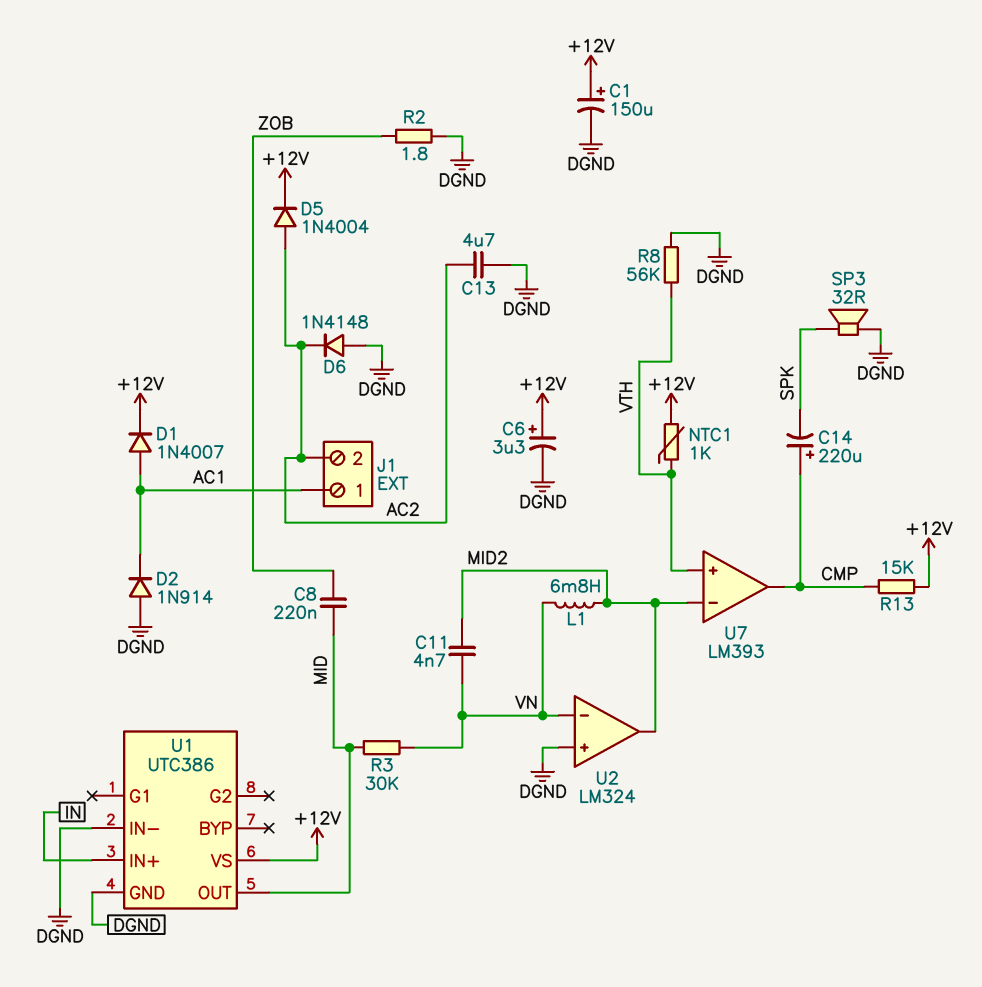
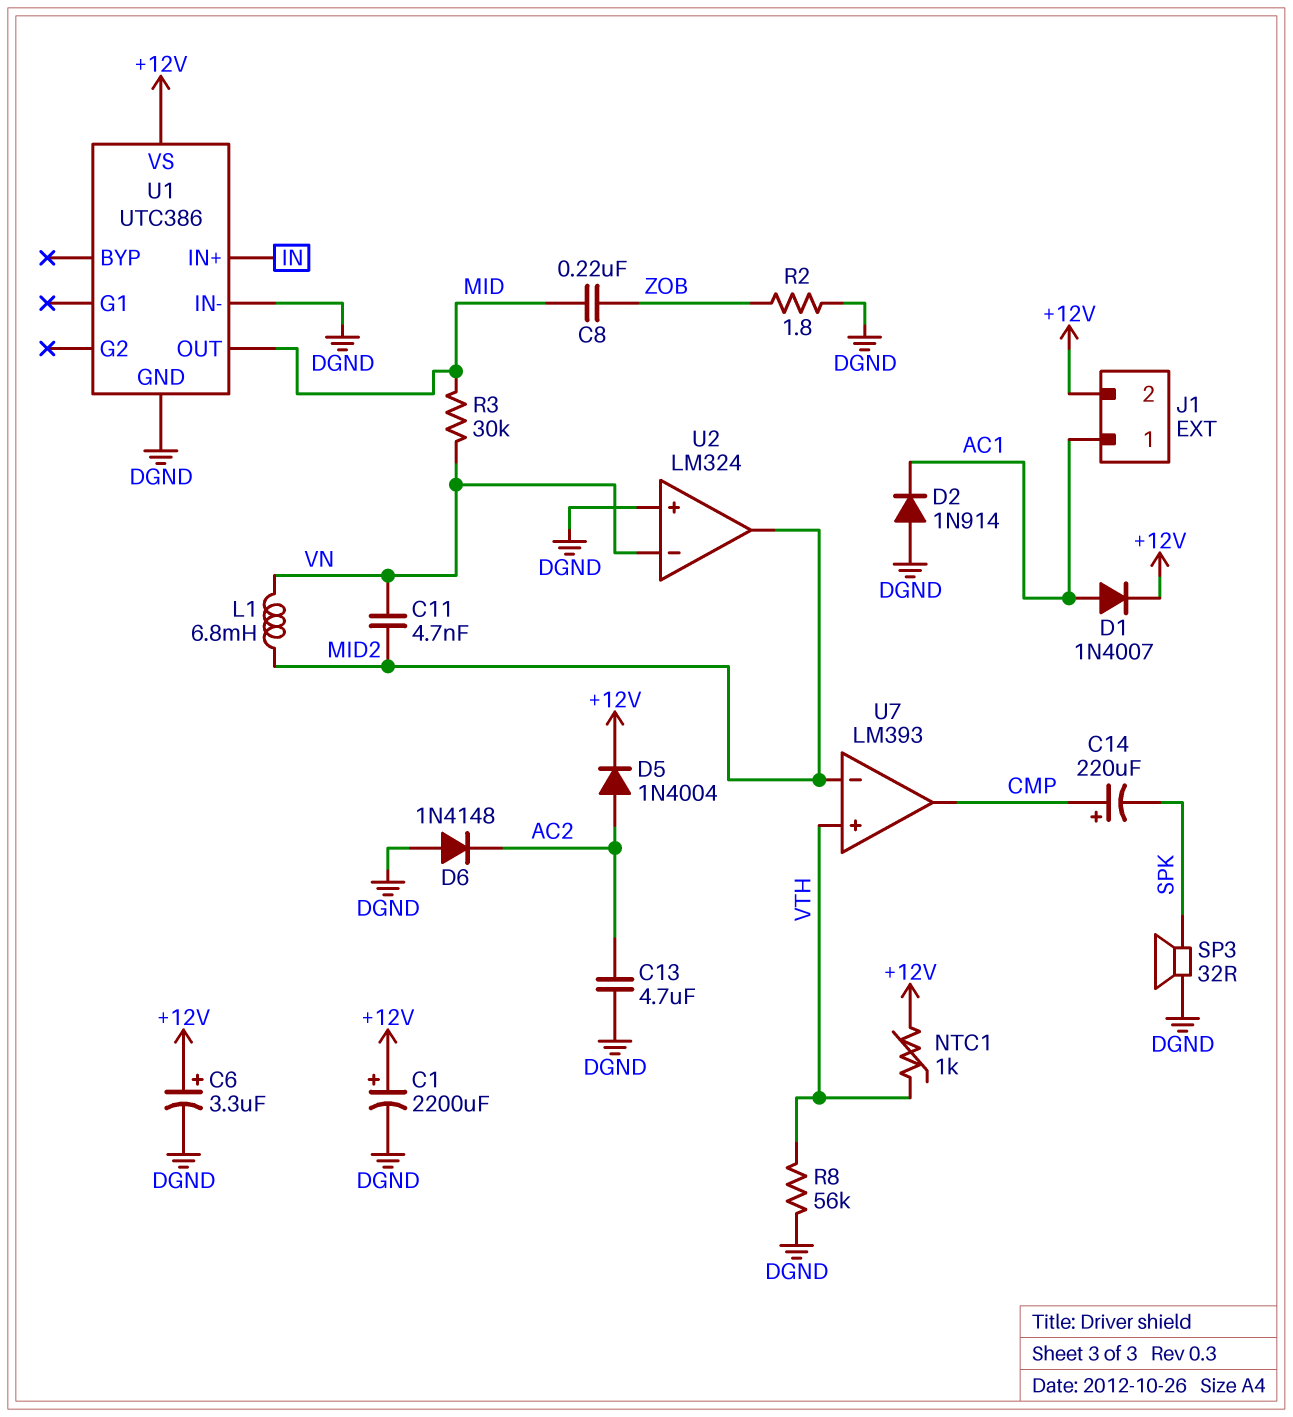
C1: 150uF (plus +12V, minus DGND) -> 2200uF (plus +12V, minus DGND)
J1 pin 2: AC2 -> +12V
R13: 15k (+12V, CMP) -> none

